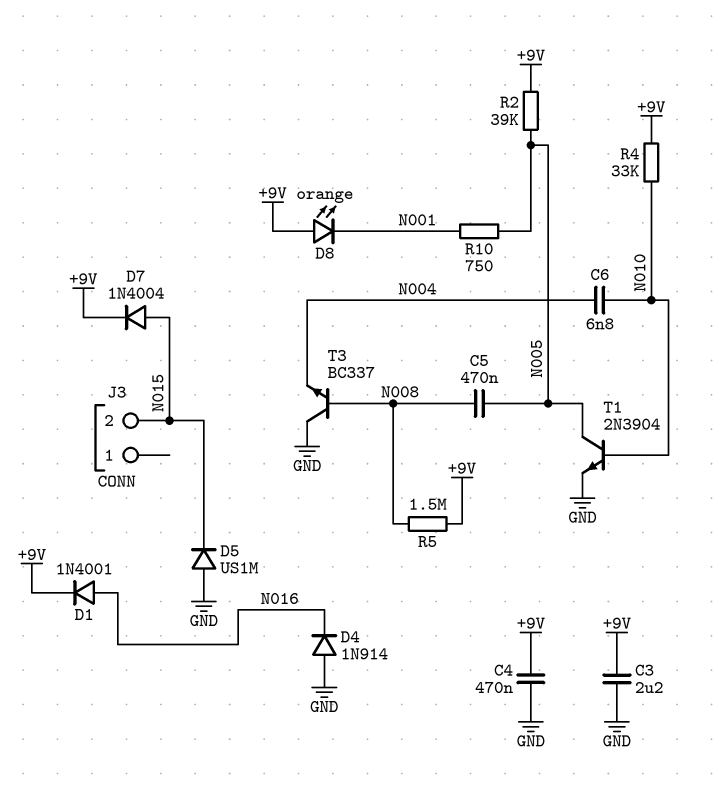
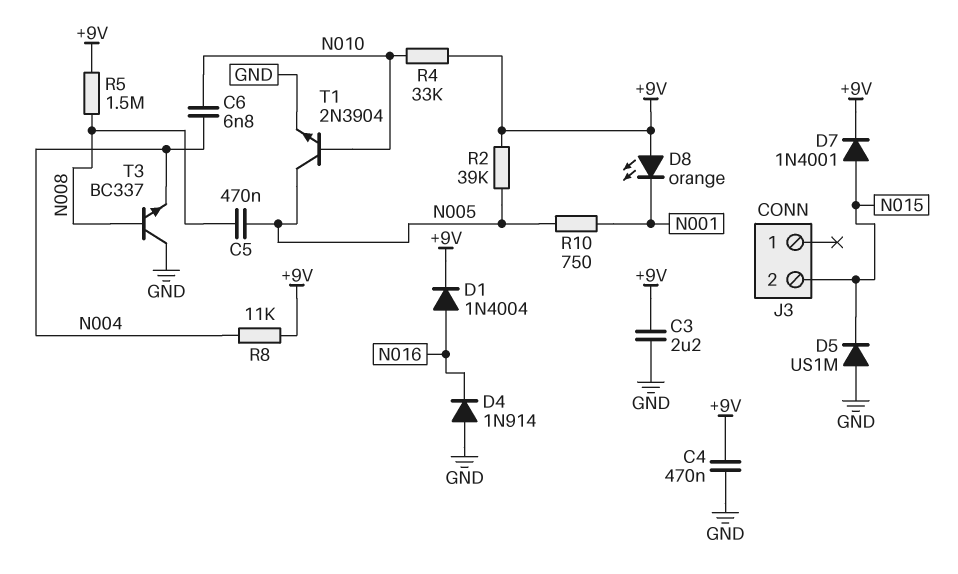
D1: diode 1N4001 (A N016, K +9V) -> diode 1N4004 (A N016, K +9V)
D7: diode 1N4004 (A N015, K +9V) -> diode 1N4001 (A N015, K +9V)
R8: none -> 11k (+9V, N004)

